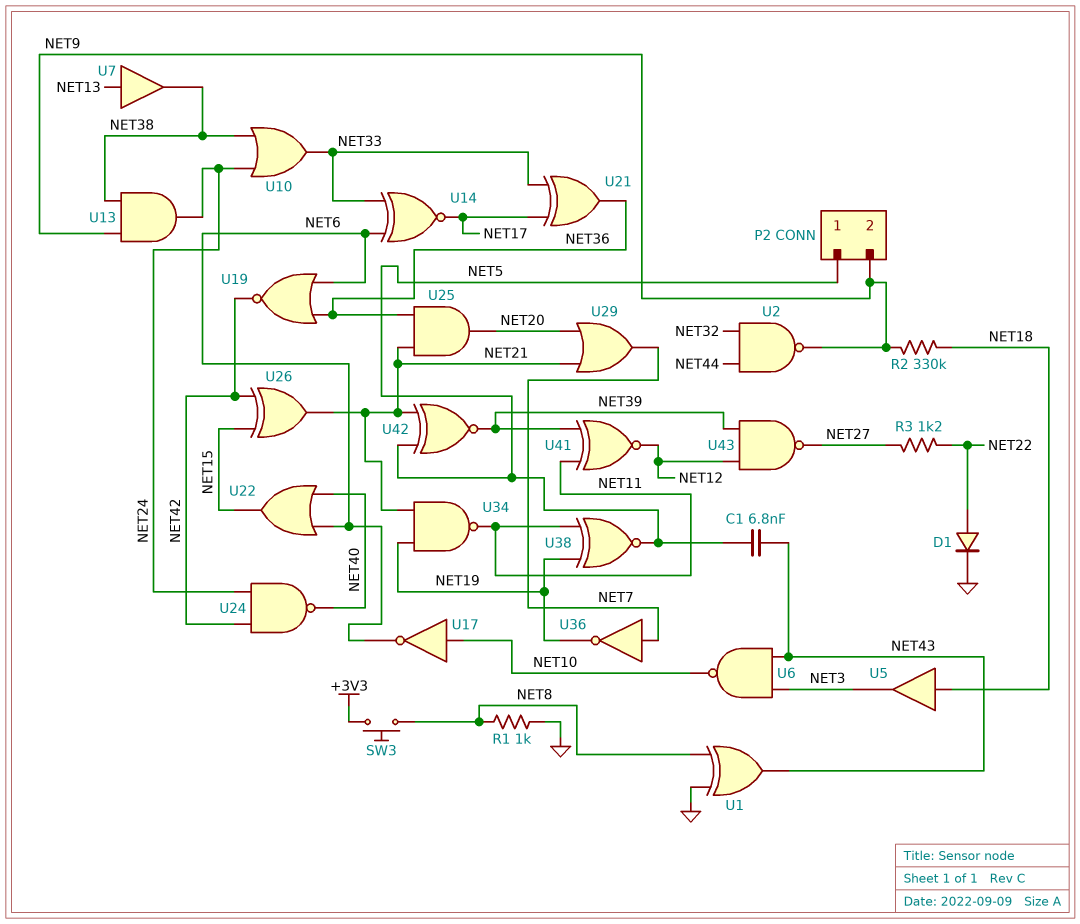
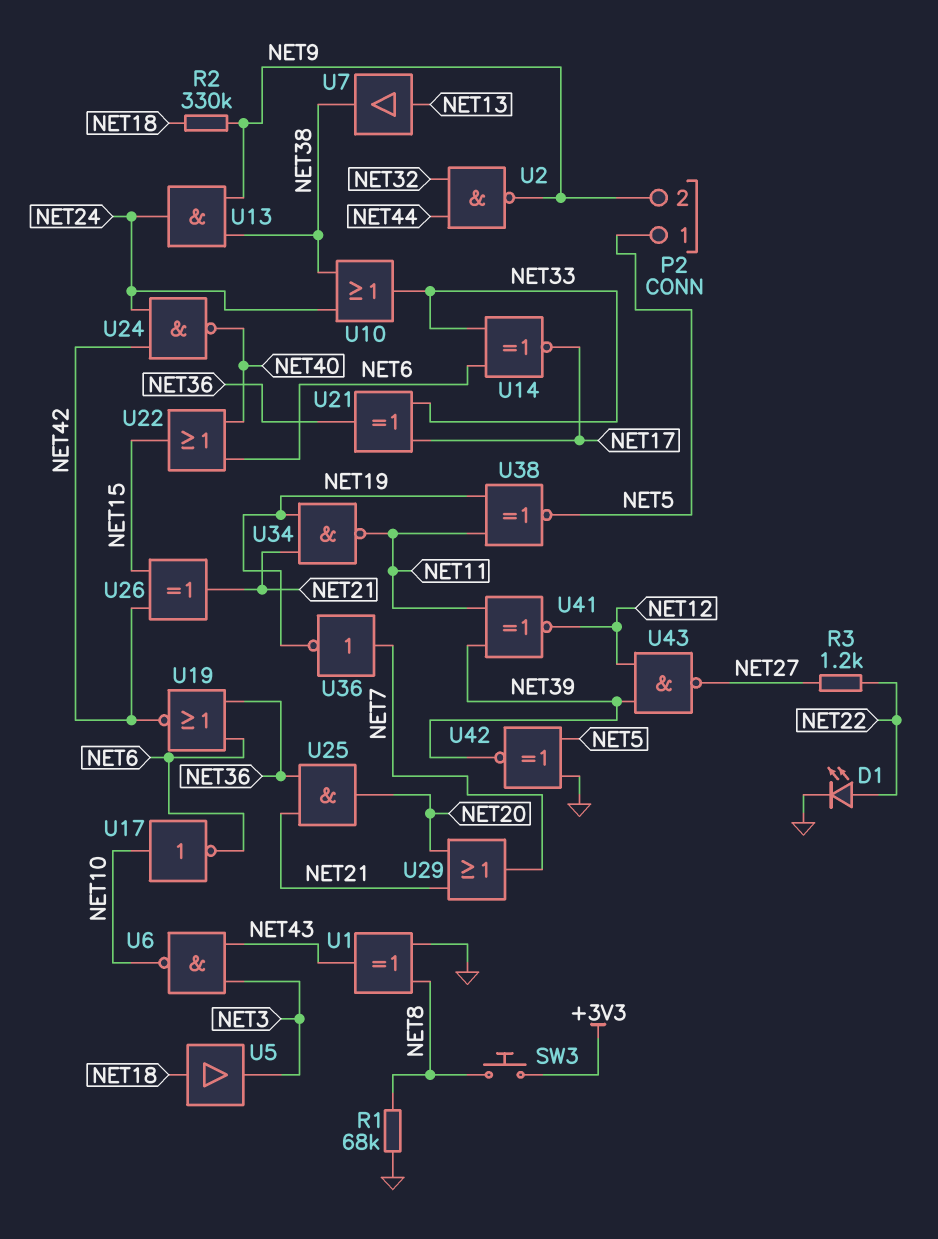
C1: 6.8nF (NET5, NET43) -> none
D1: diode (A NET22, K GND) -> LED (A NET22, K GND)
R1: 1k (GND, NET8) -> 68k (GND, NET8)
U42: XNOR (in NET5, in NET21, out NET39) -> XNOR (in GND, in NET5, out NET39)

